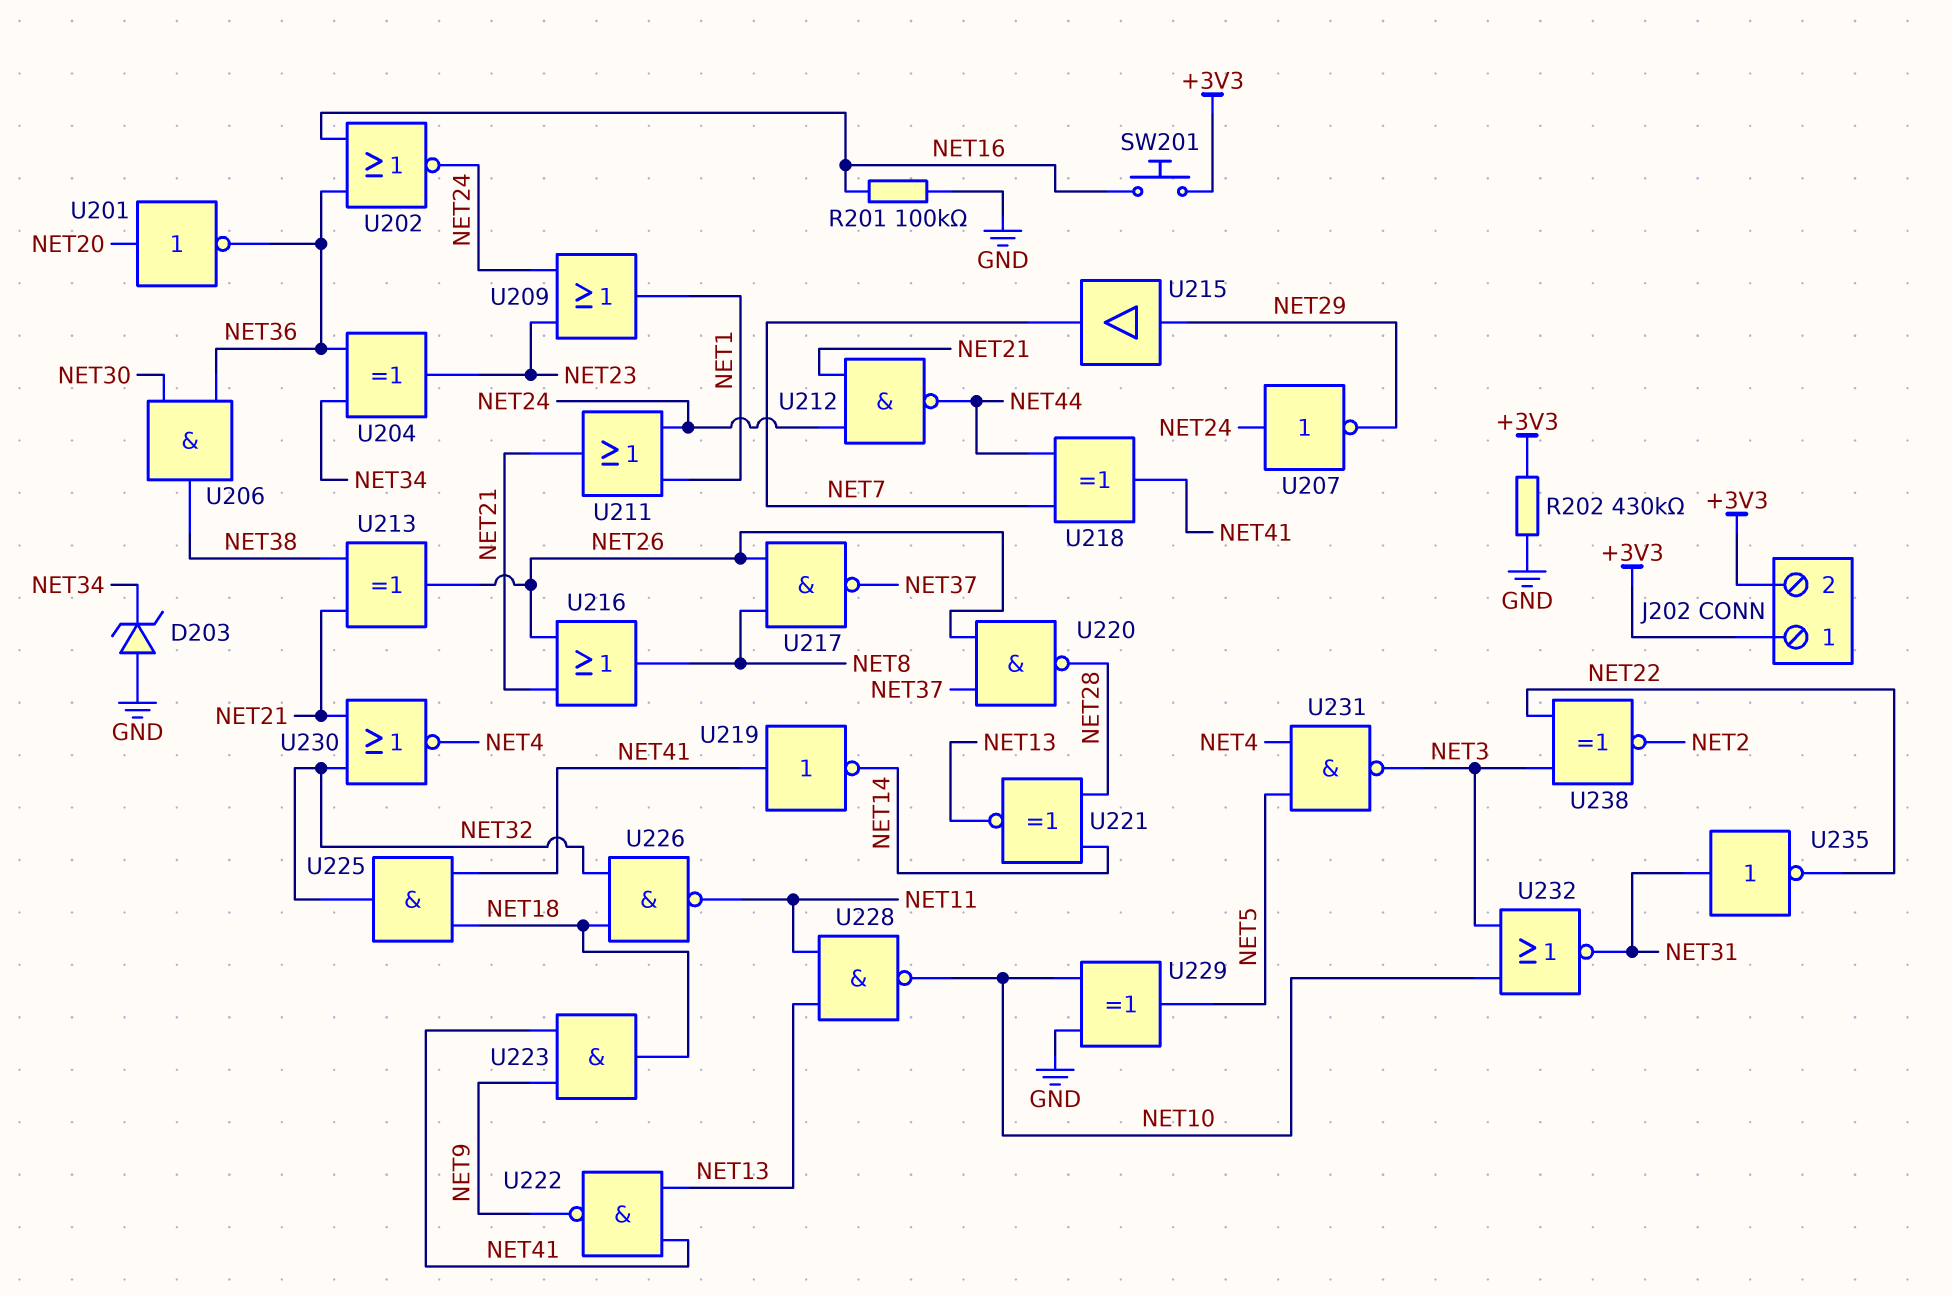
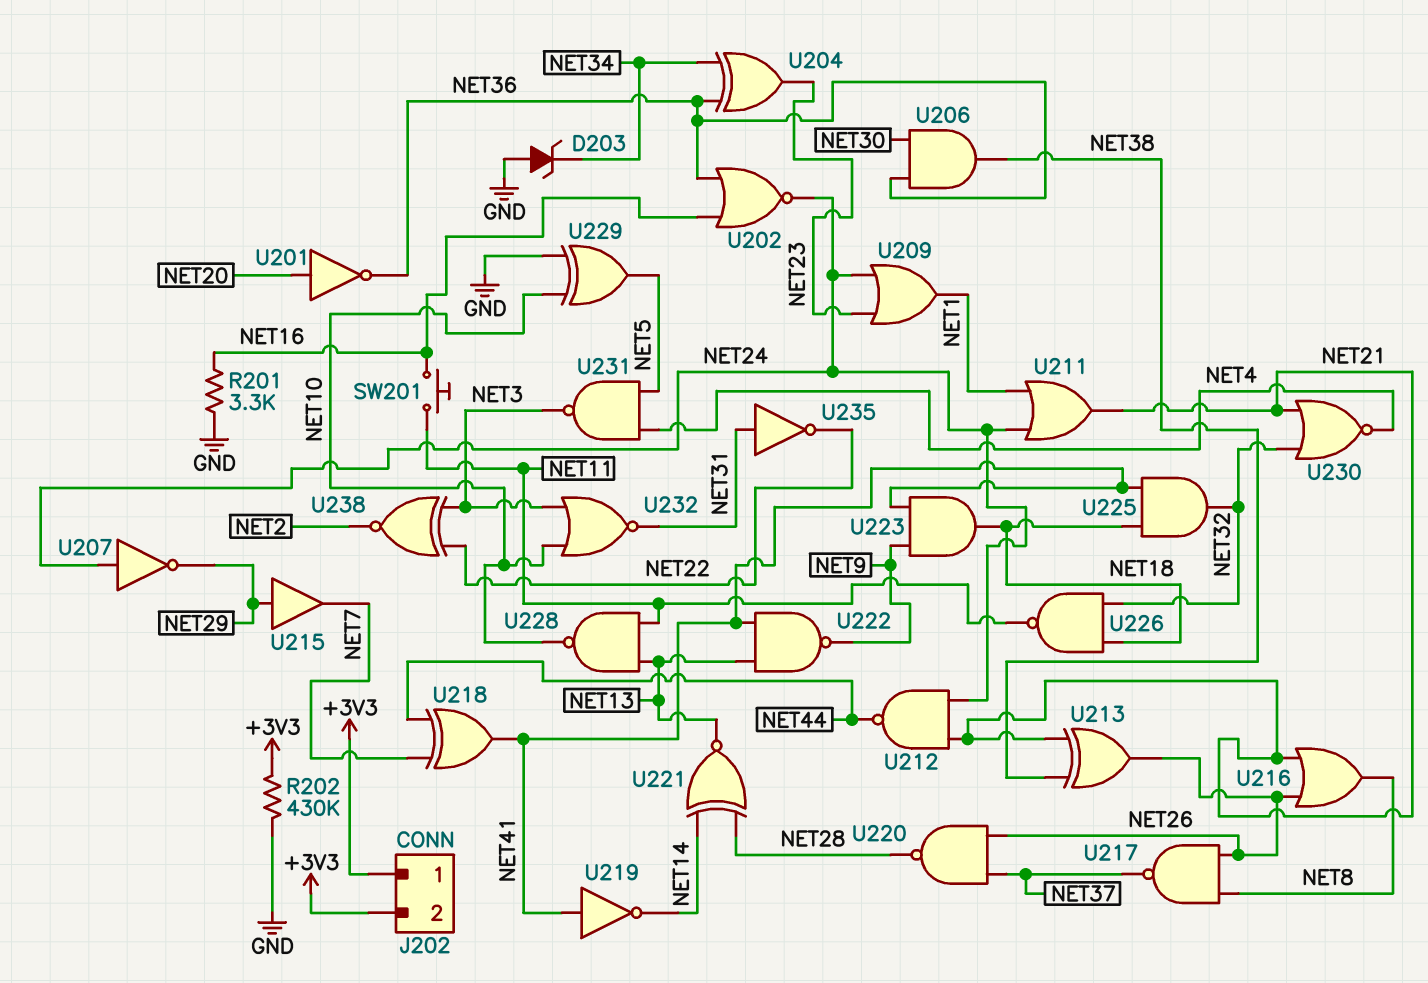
R201: 100k (GND, NET16) -> 3.3k (GND, NET16)
SW201: button (+3V3, NET16) -> button (NET11, NET16)

